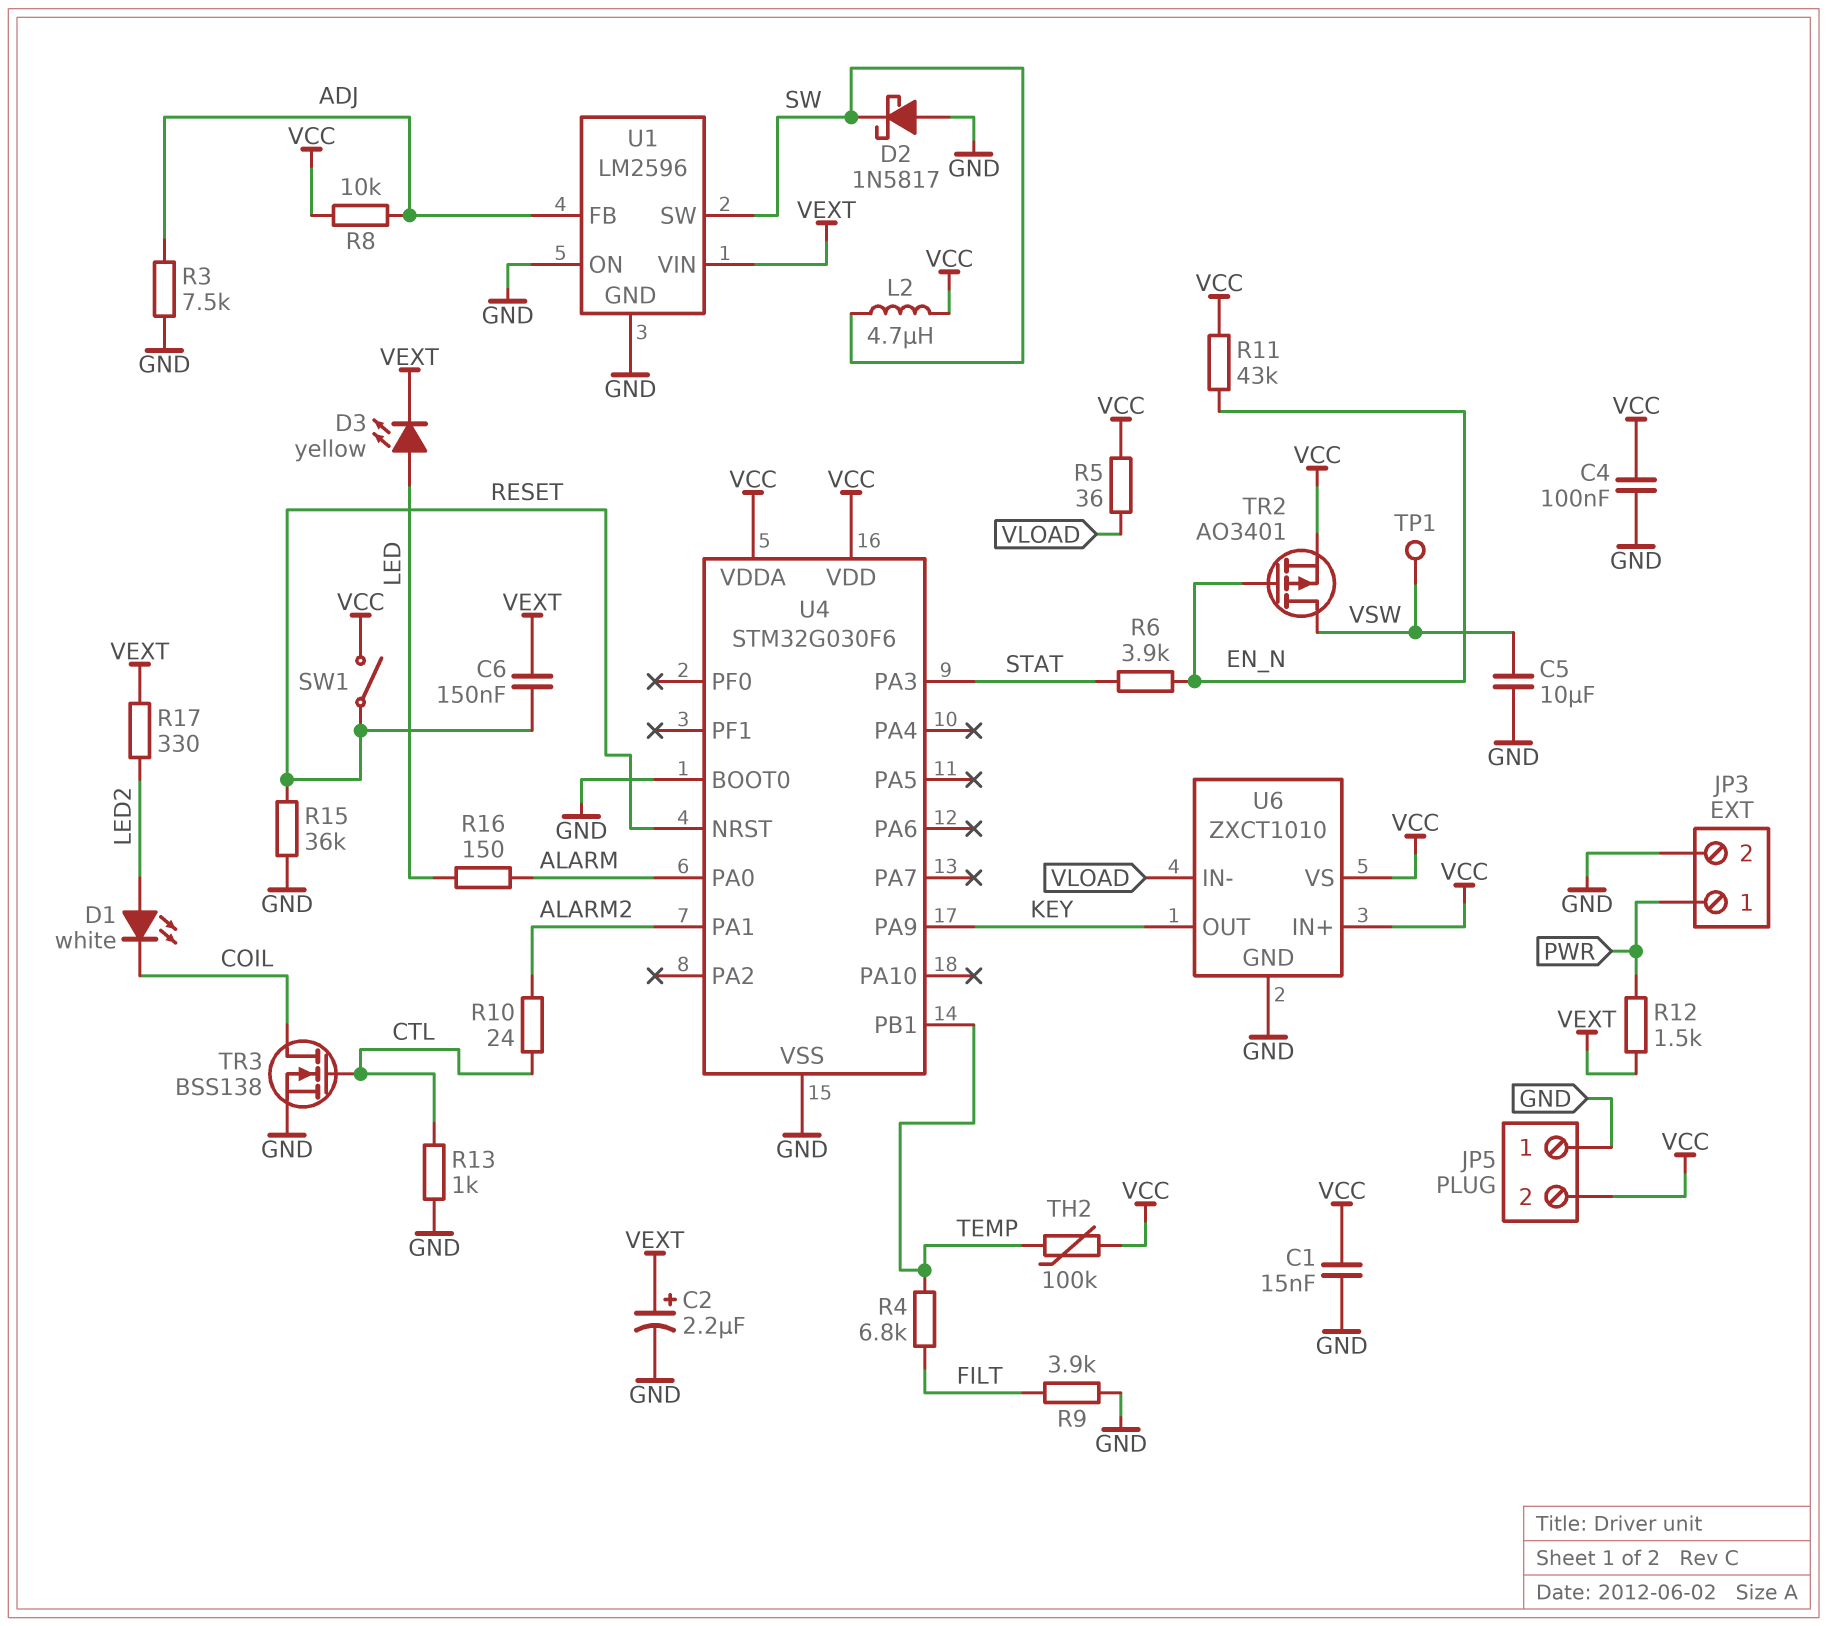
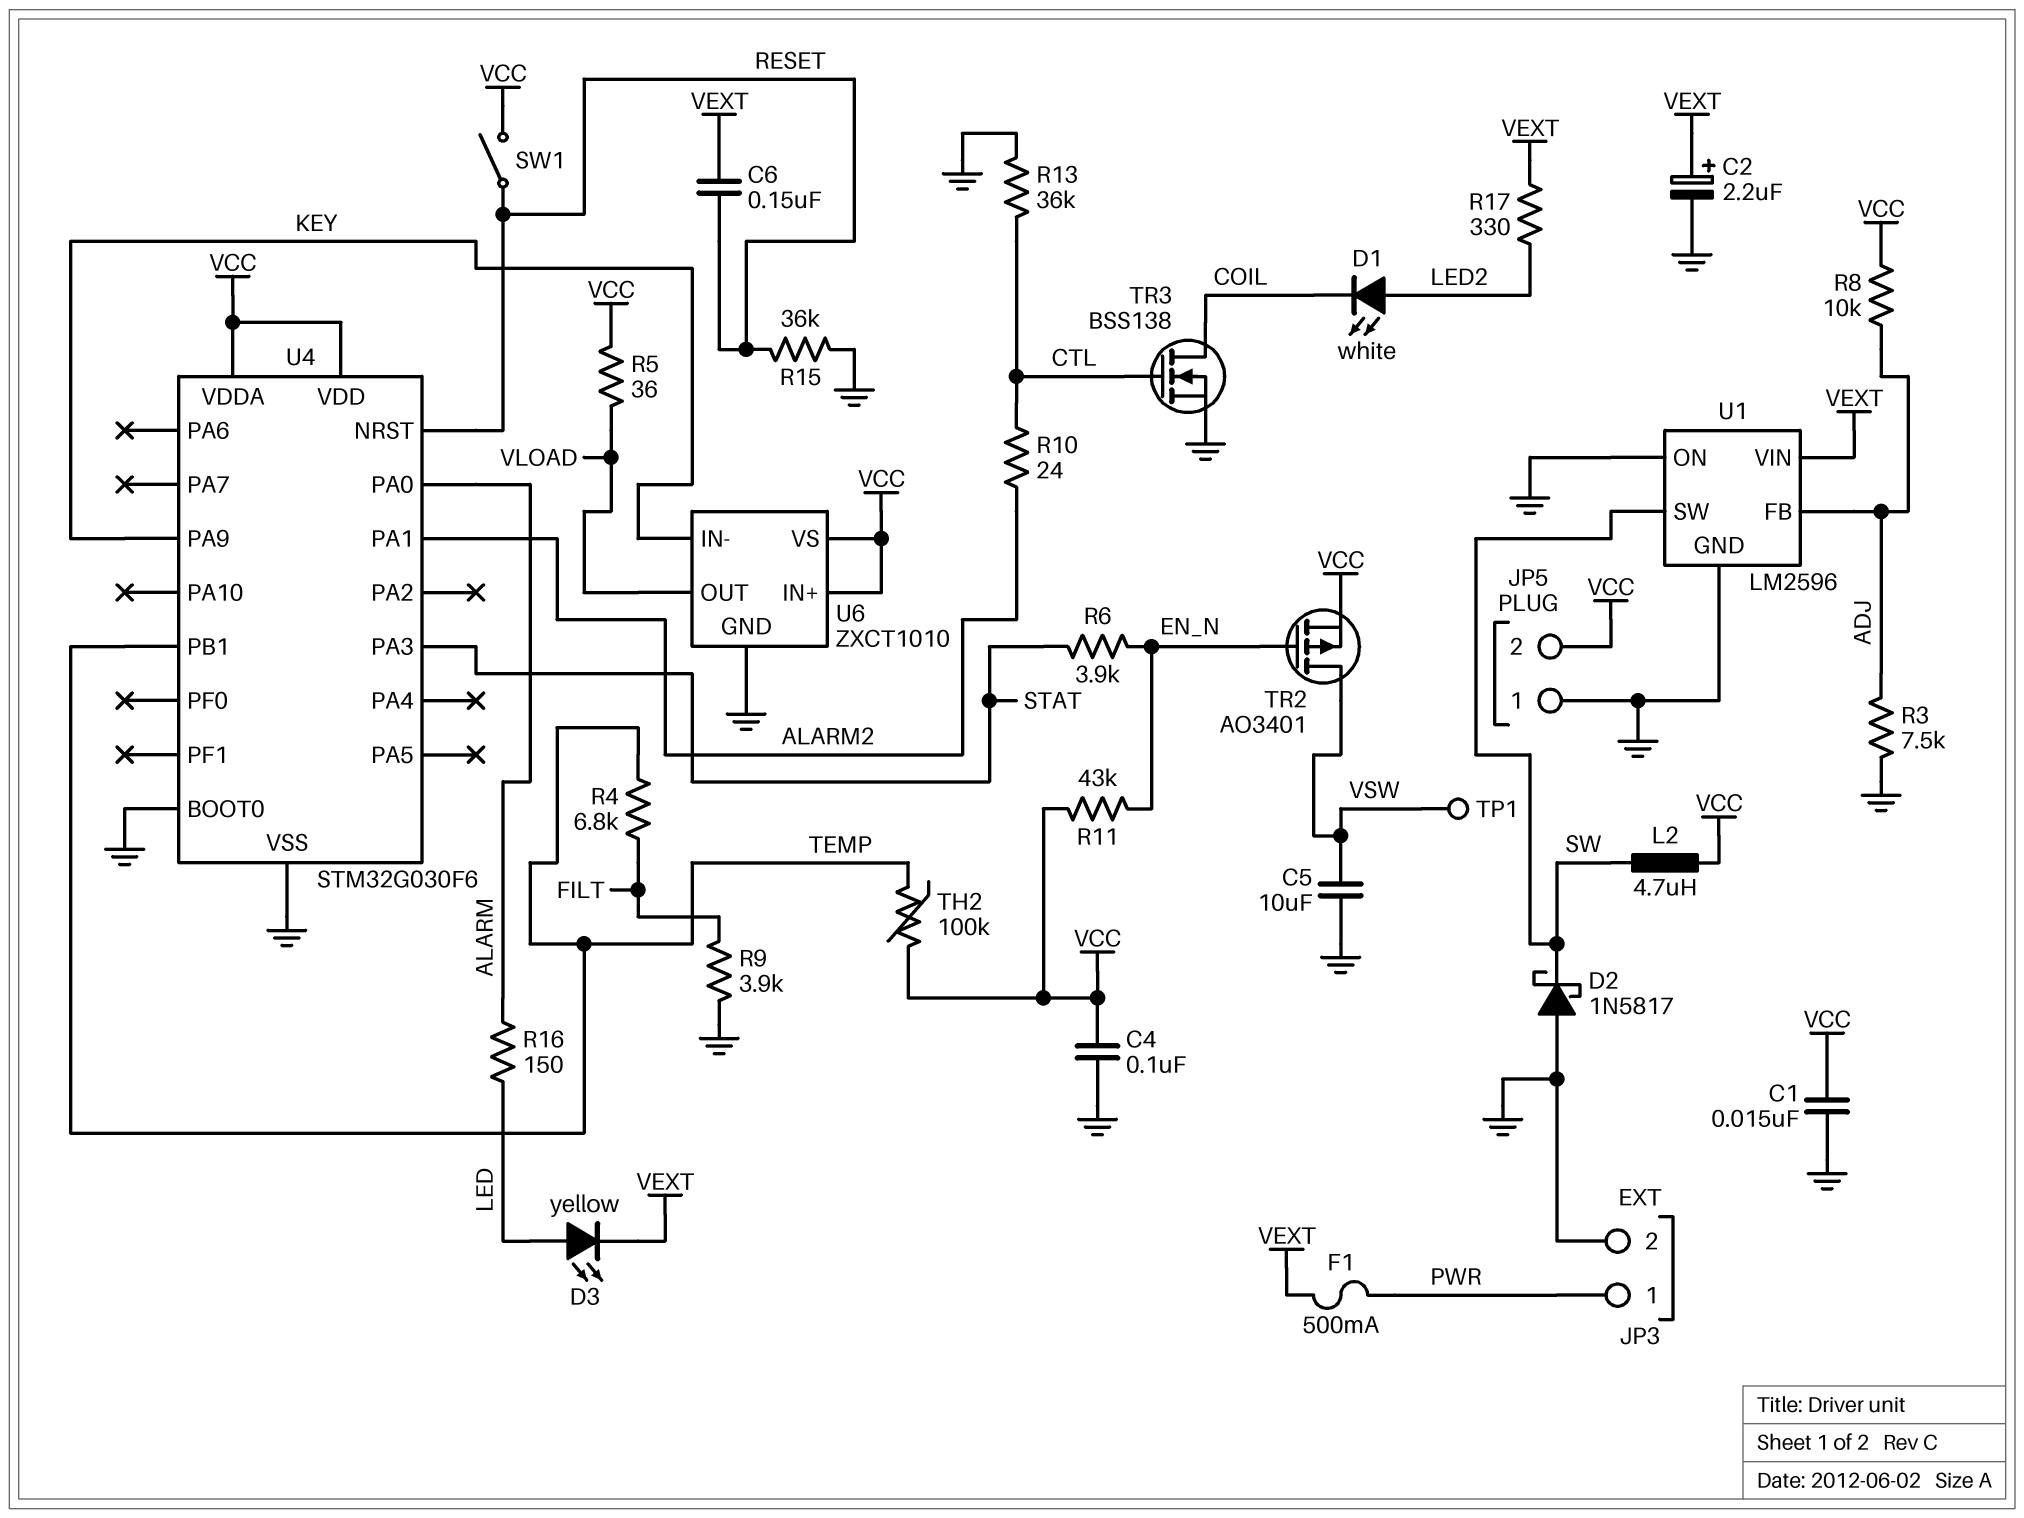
F1: none -> 500mA (PWR, VEXT)
R12: 1.5k (PWR, VEXT) -> none
R13: 1k (CTL, GND) -> 36k (CTL, GND)
U6 pin IN-: VLOAD -> KEY
U6 pin OUT: KEY -> VLOAD

